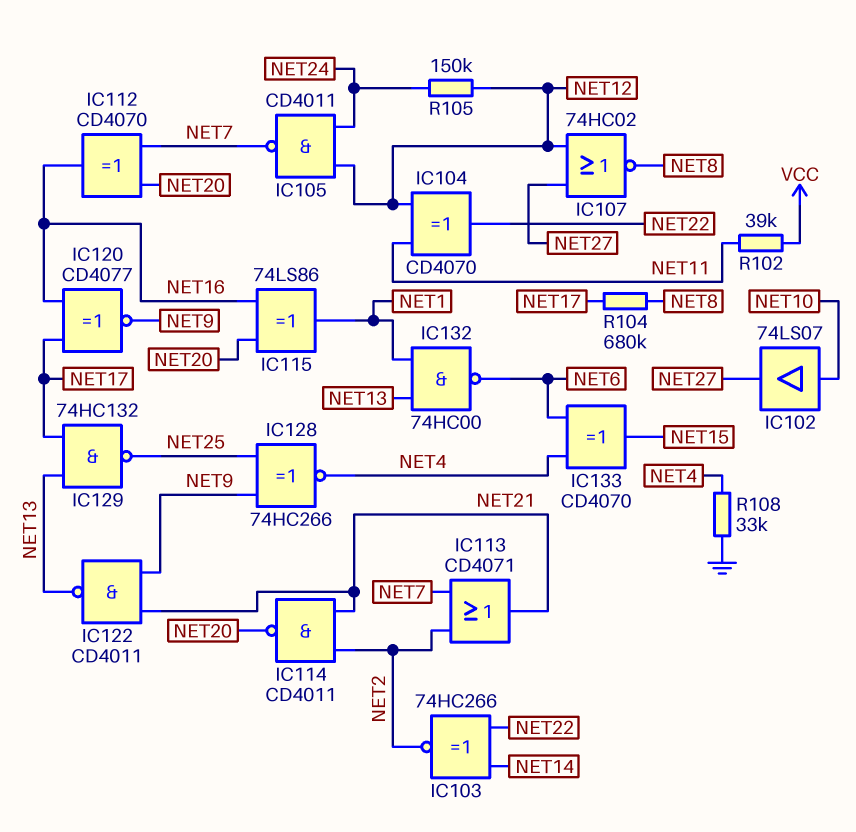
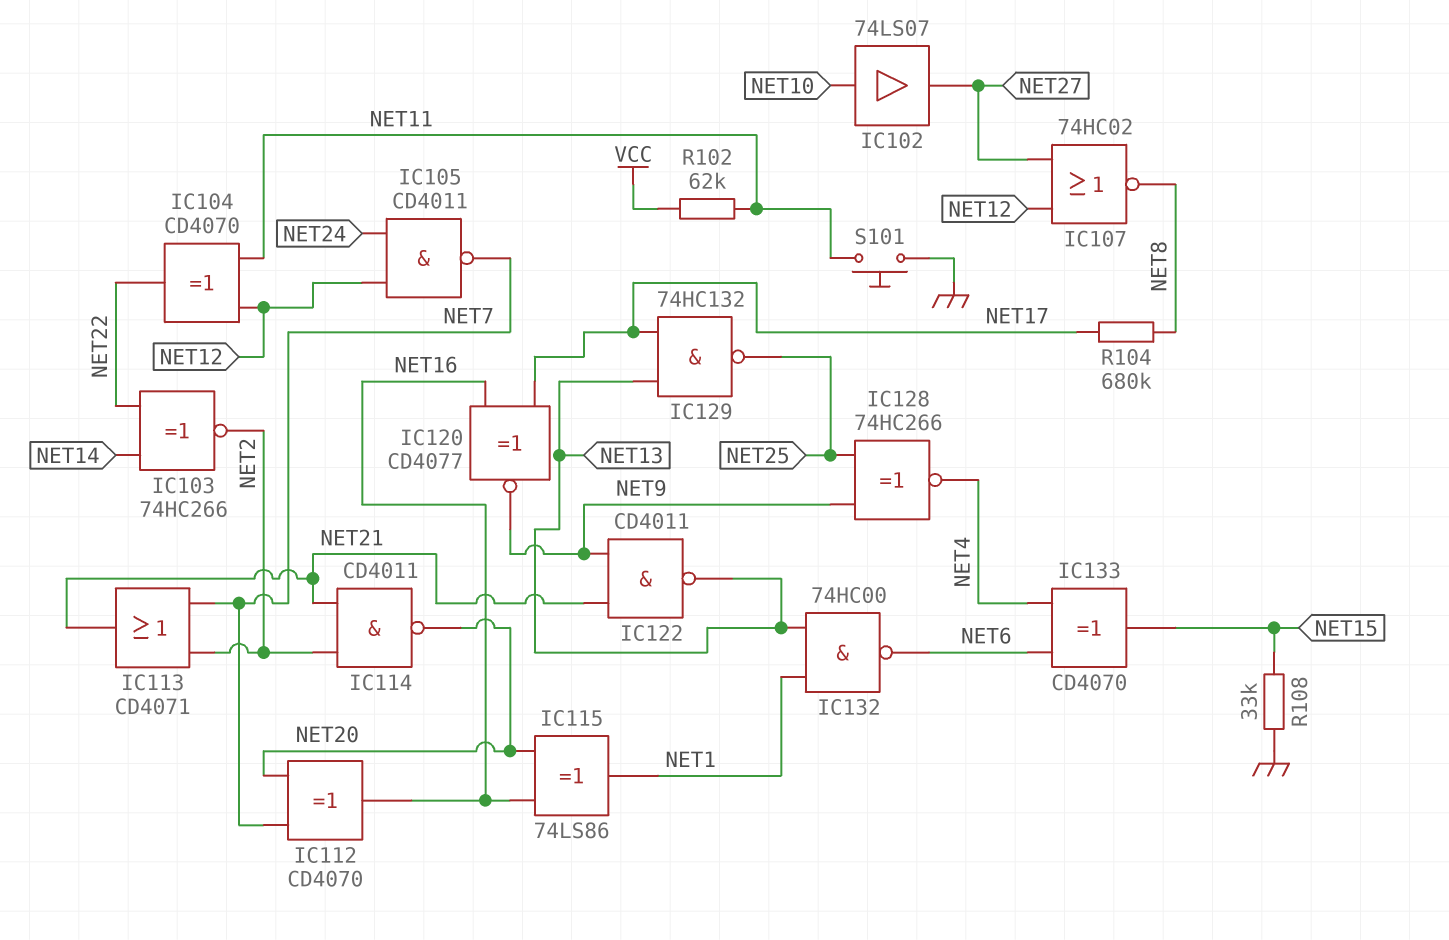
R102: 39k (NET11, VCC) -> 62k (NET11, VCC)
R105: 150k (NET12, NET24) -> none
R108: 33k (GND, NET4) -> 33k (GND, NET15)
S101: none -> button (GND, NET11)

